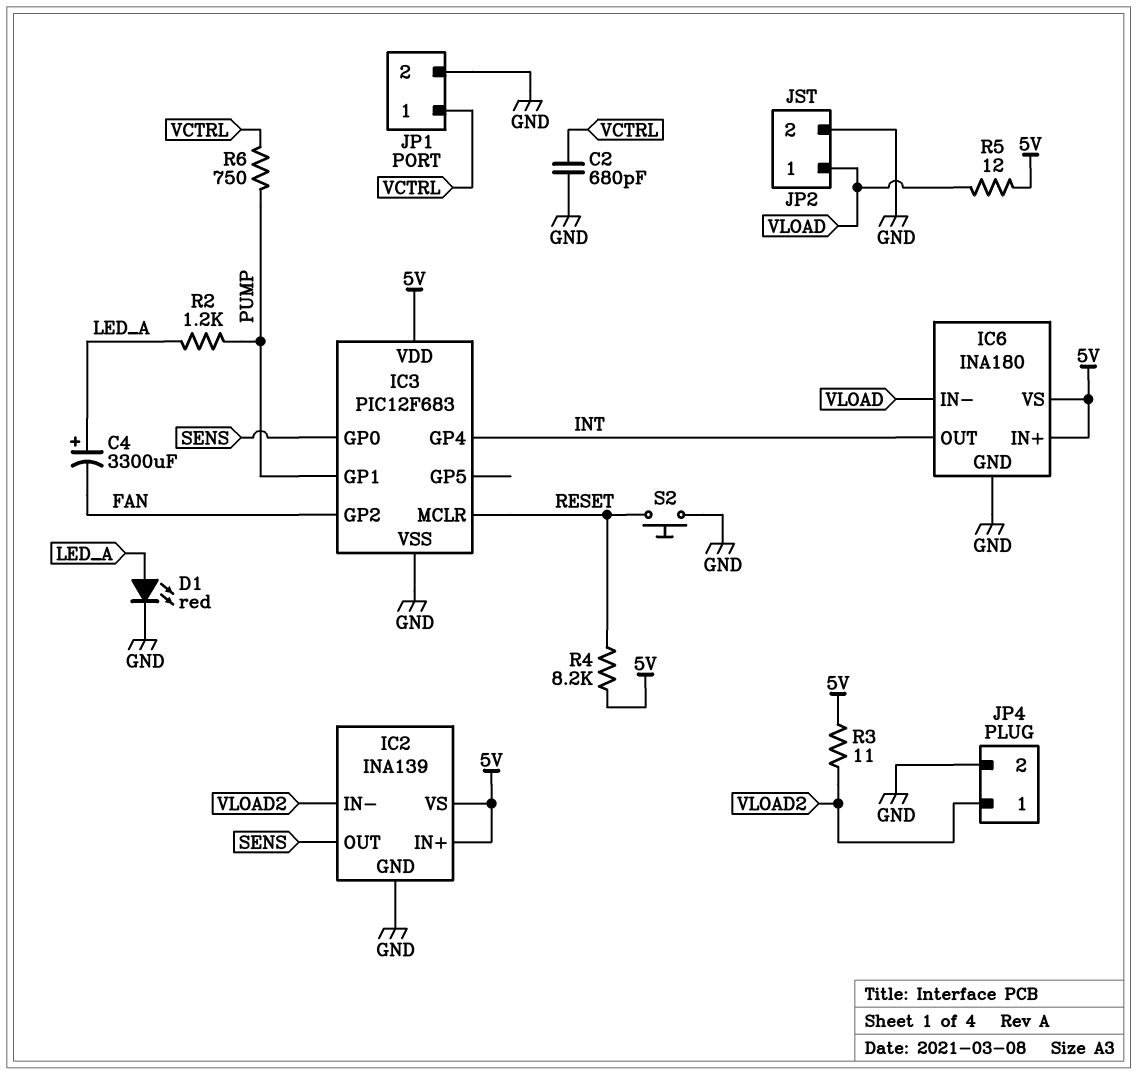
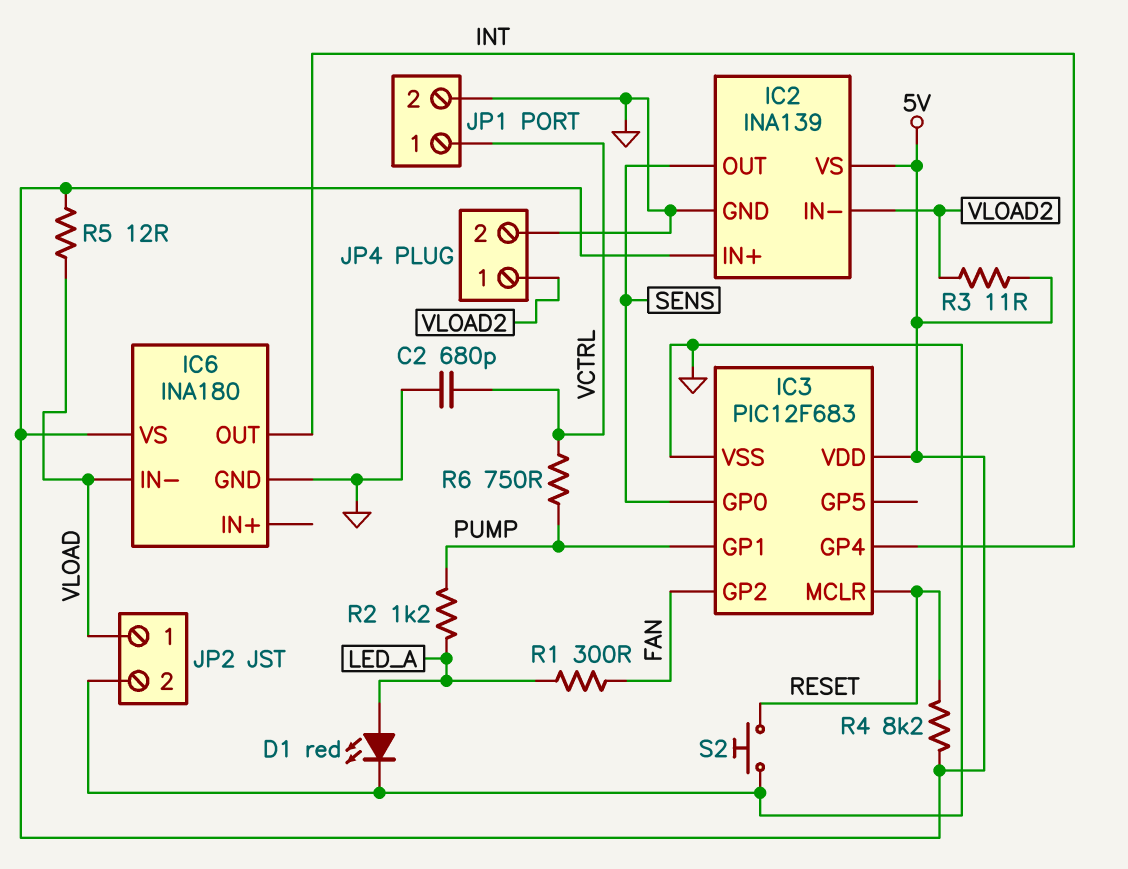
C4: 3300uF (plus LED_A, minus FAN) -> none
IC6 pin IN+: 5V -> none
R1: none -> 300 (FAN, LED_A)

